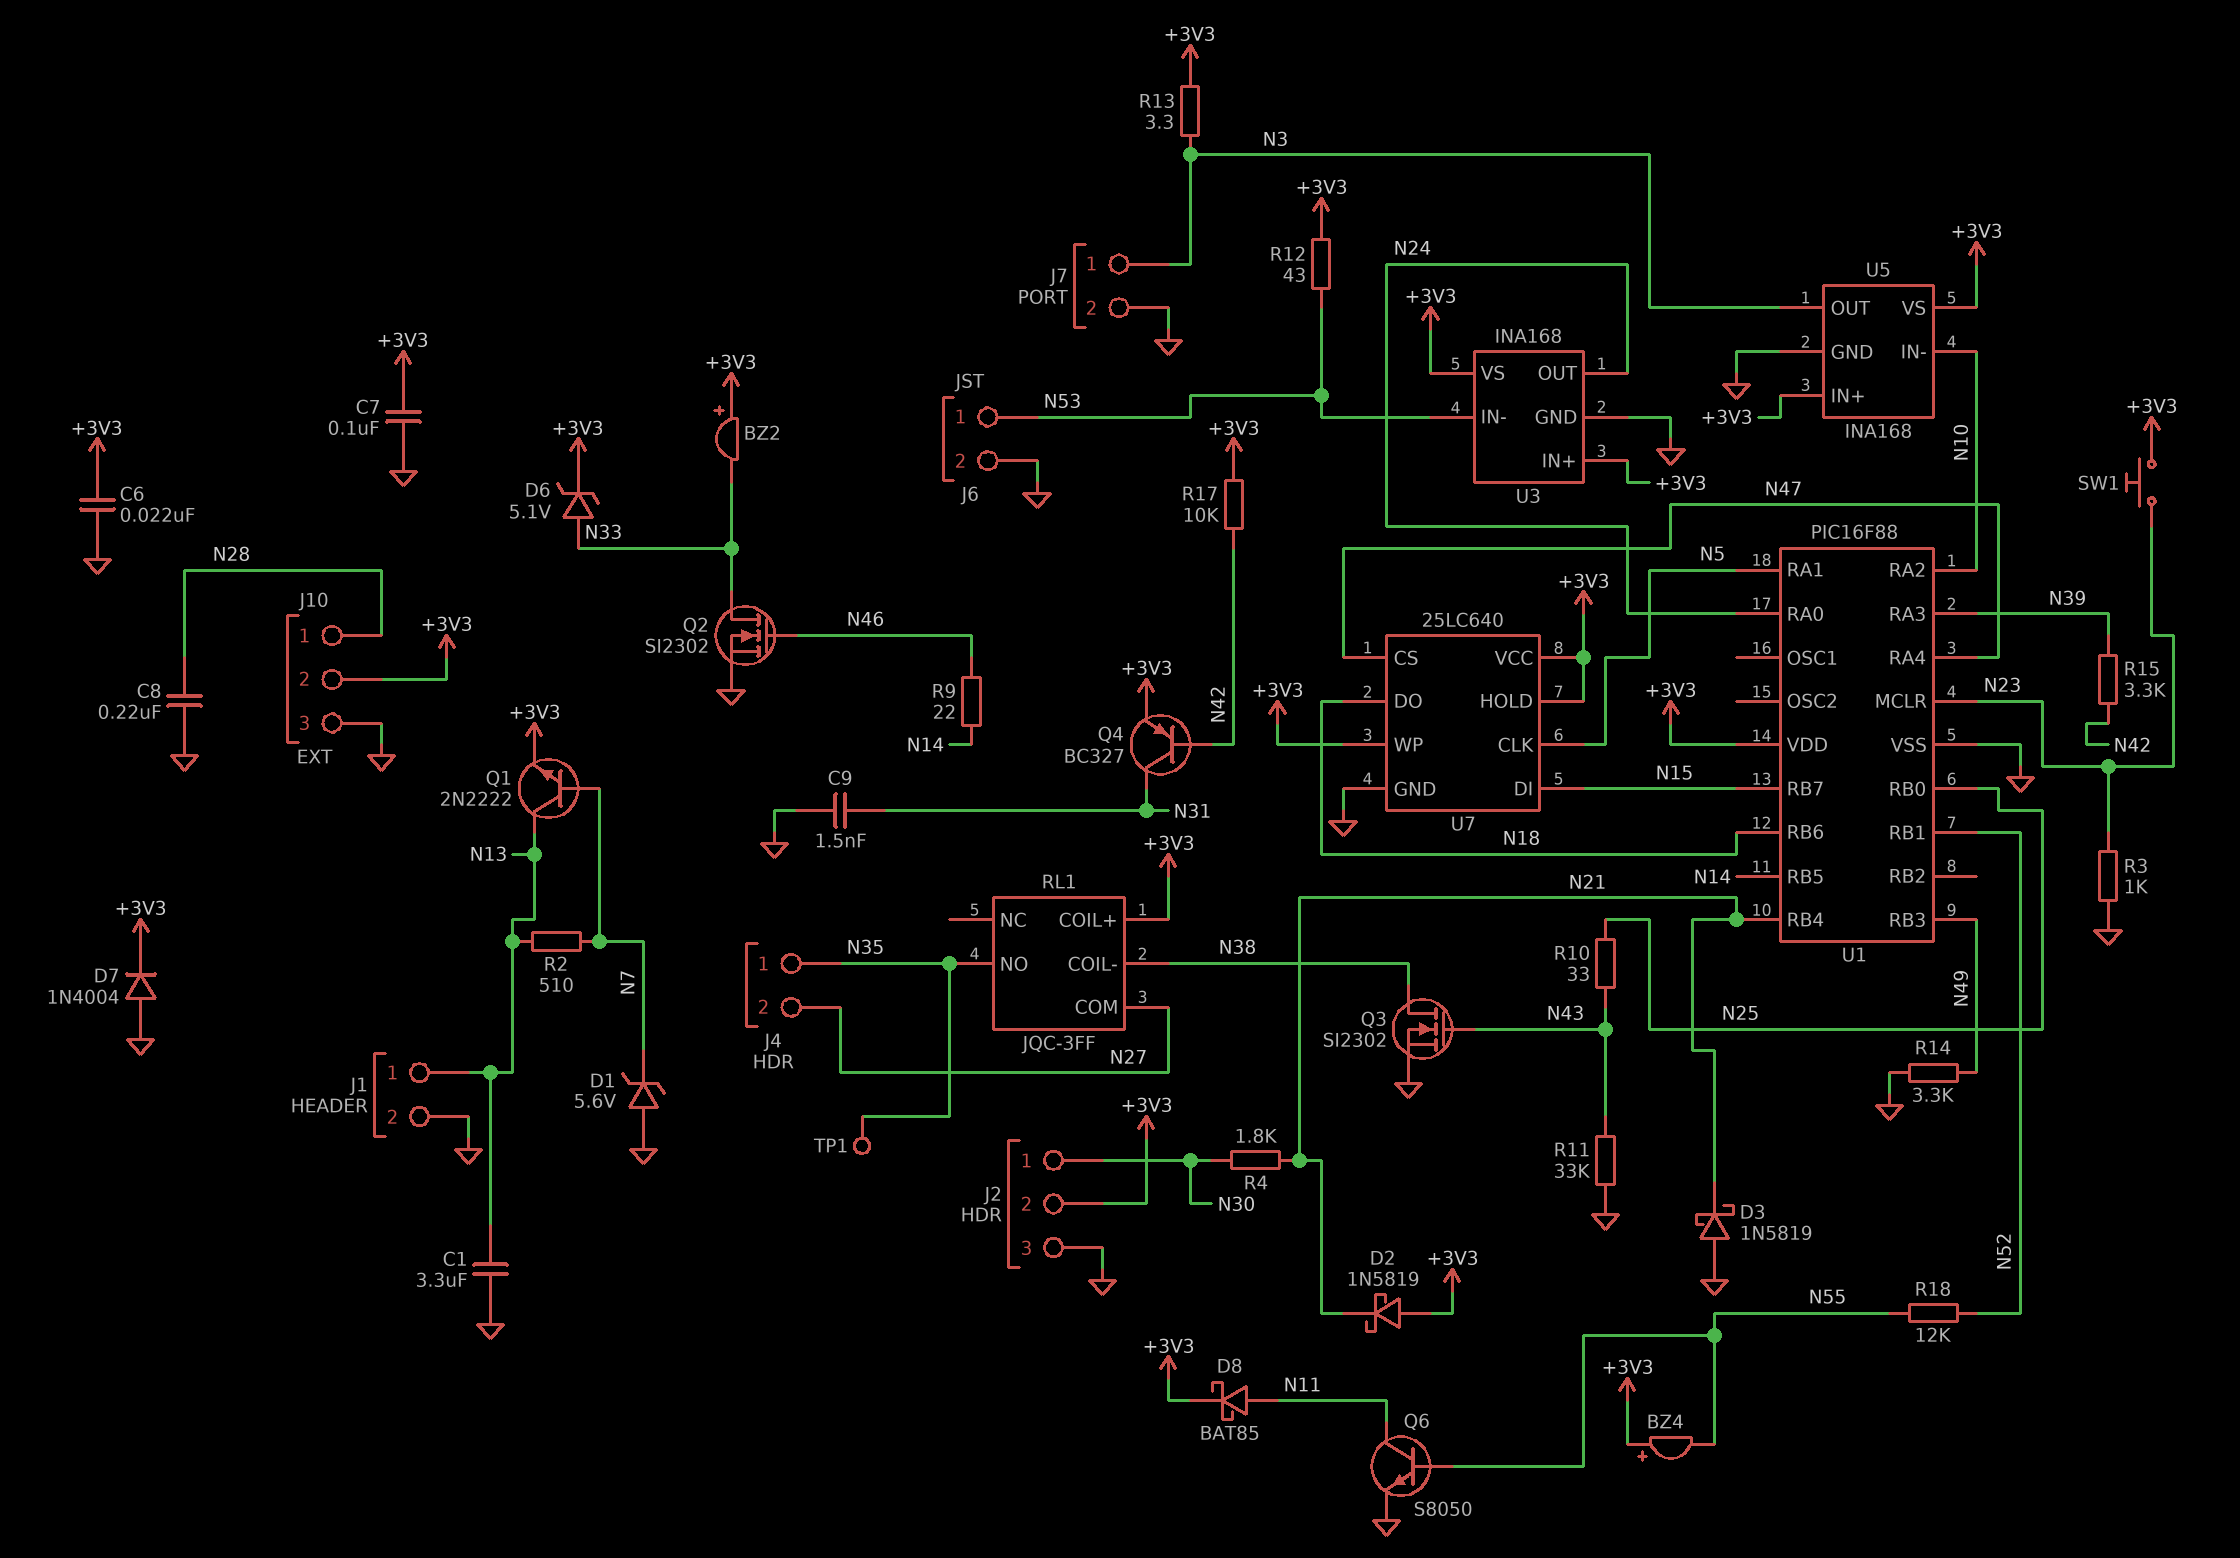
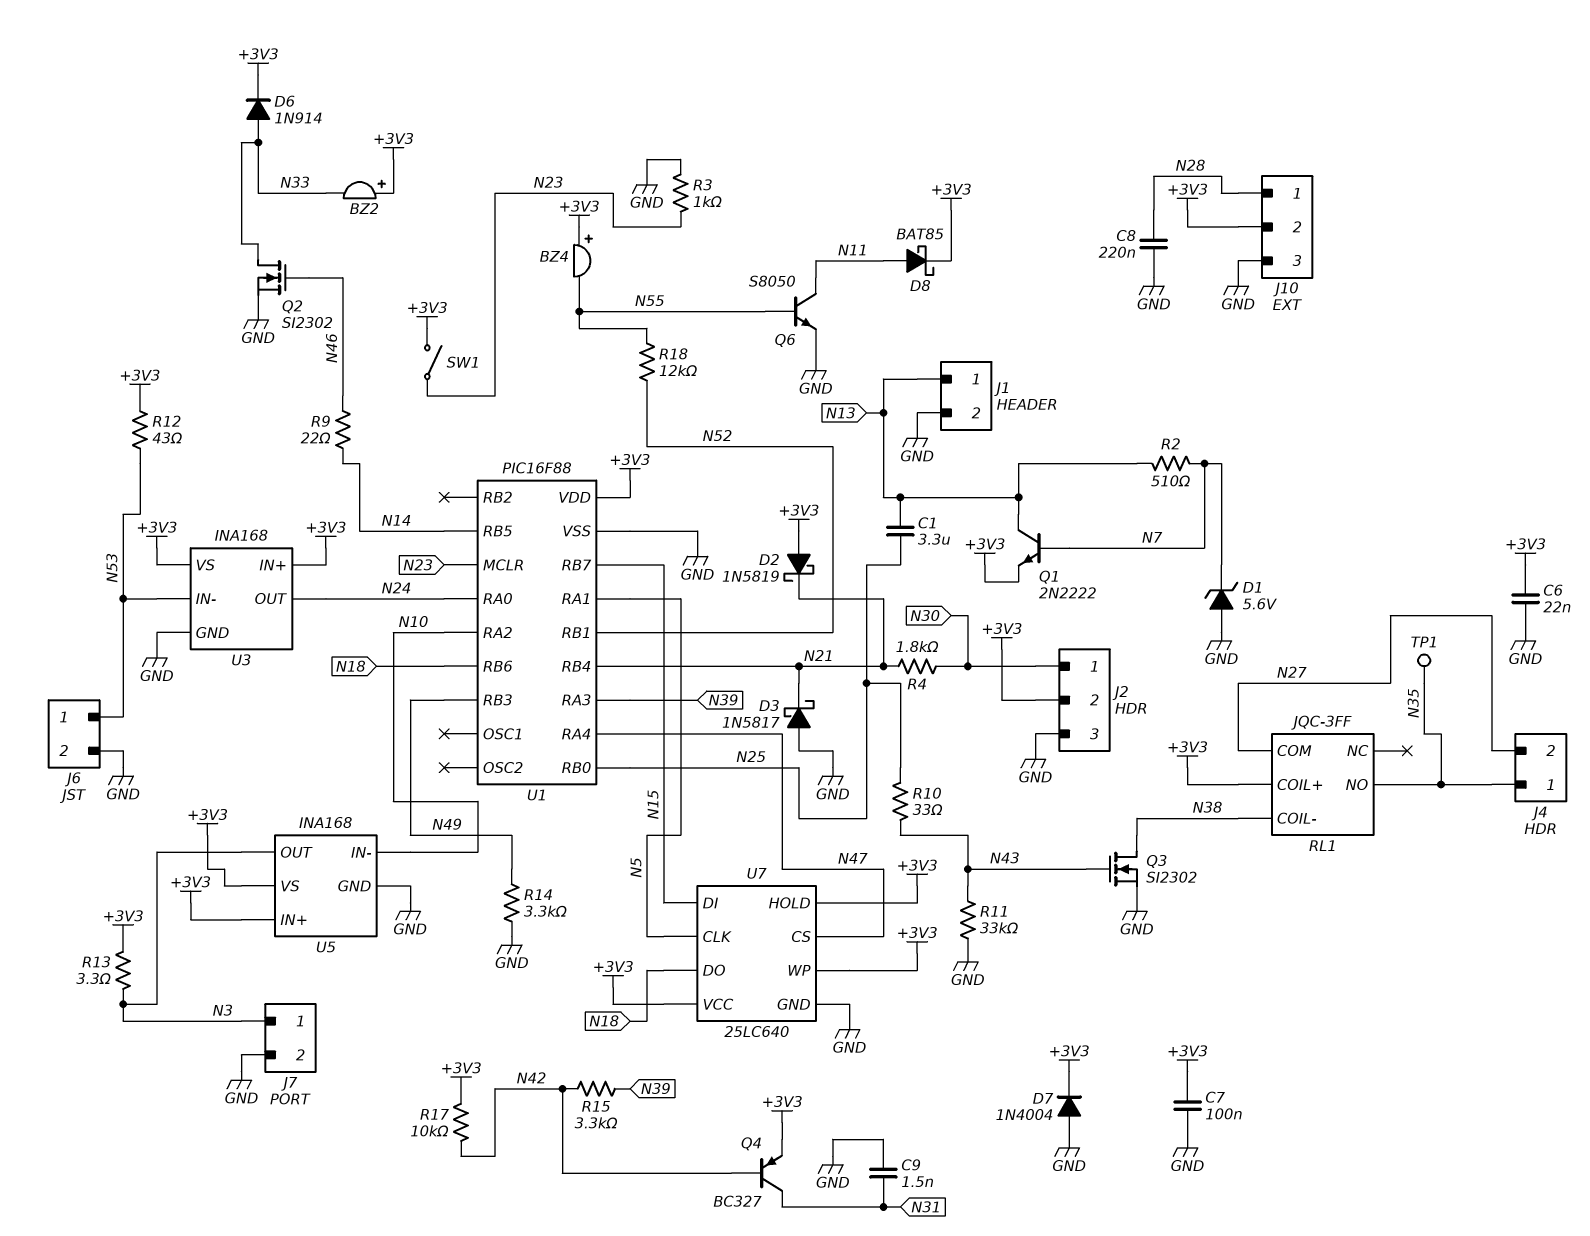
C1: 3.3uF (GND, N13) -> 3.3uF (N13, N25)
D3: schottky 1N5819 (A GND, K N21) -> schottky 1N5817 (A GND, K N21)
D6: zener 5.1V (A N33, K +3V3) -> diode 1N914 (A N33, K +3V3)
SW1: button (+3V3, N23) -> switch (+3V3, N23)

